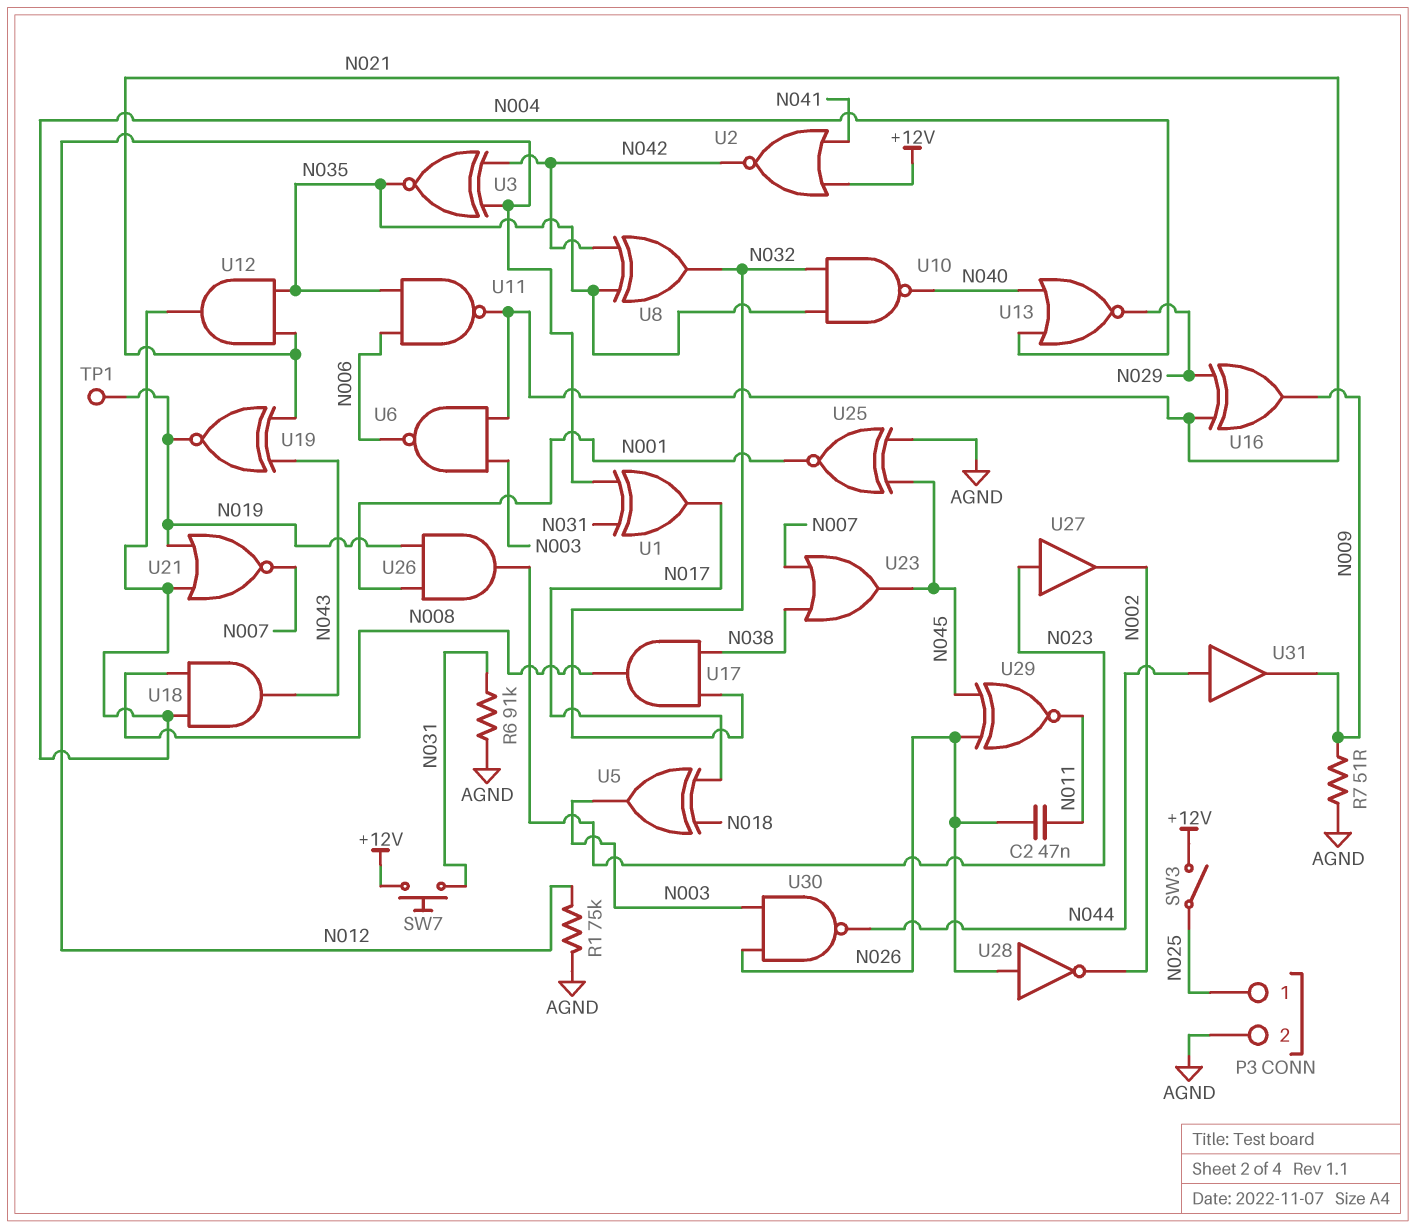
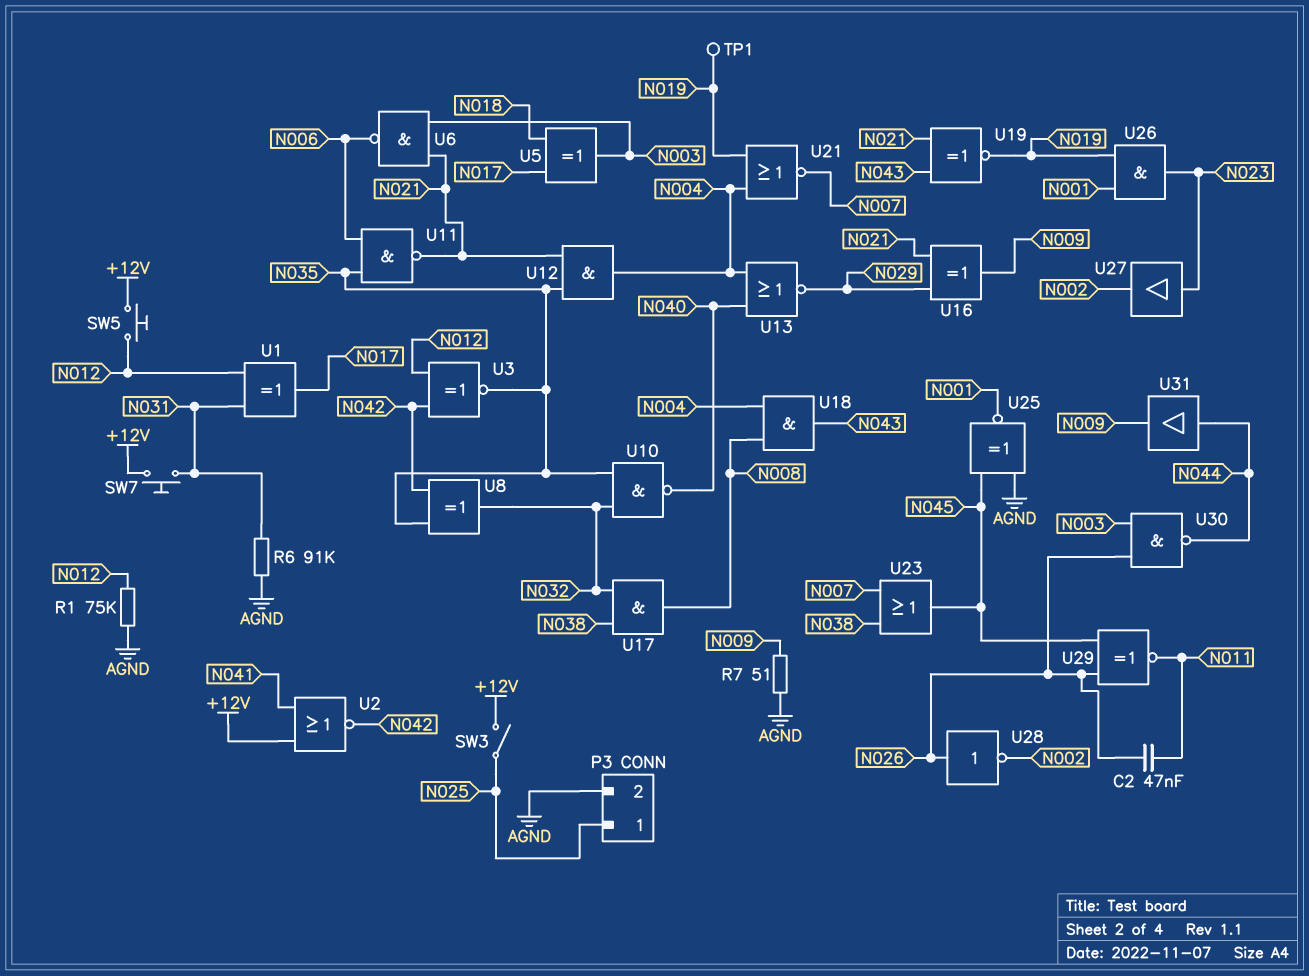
SW5: none -> button (+12V, N012)

